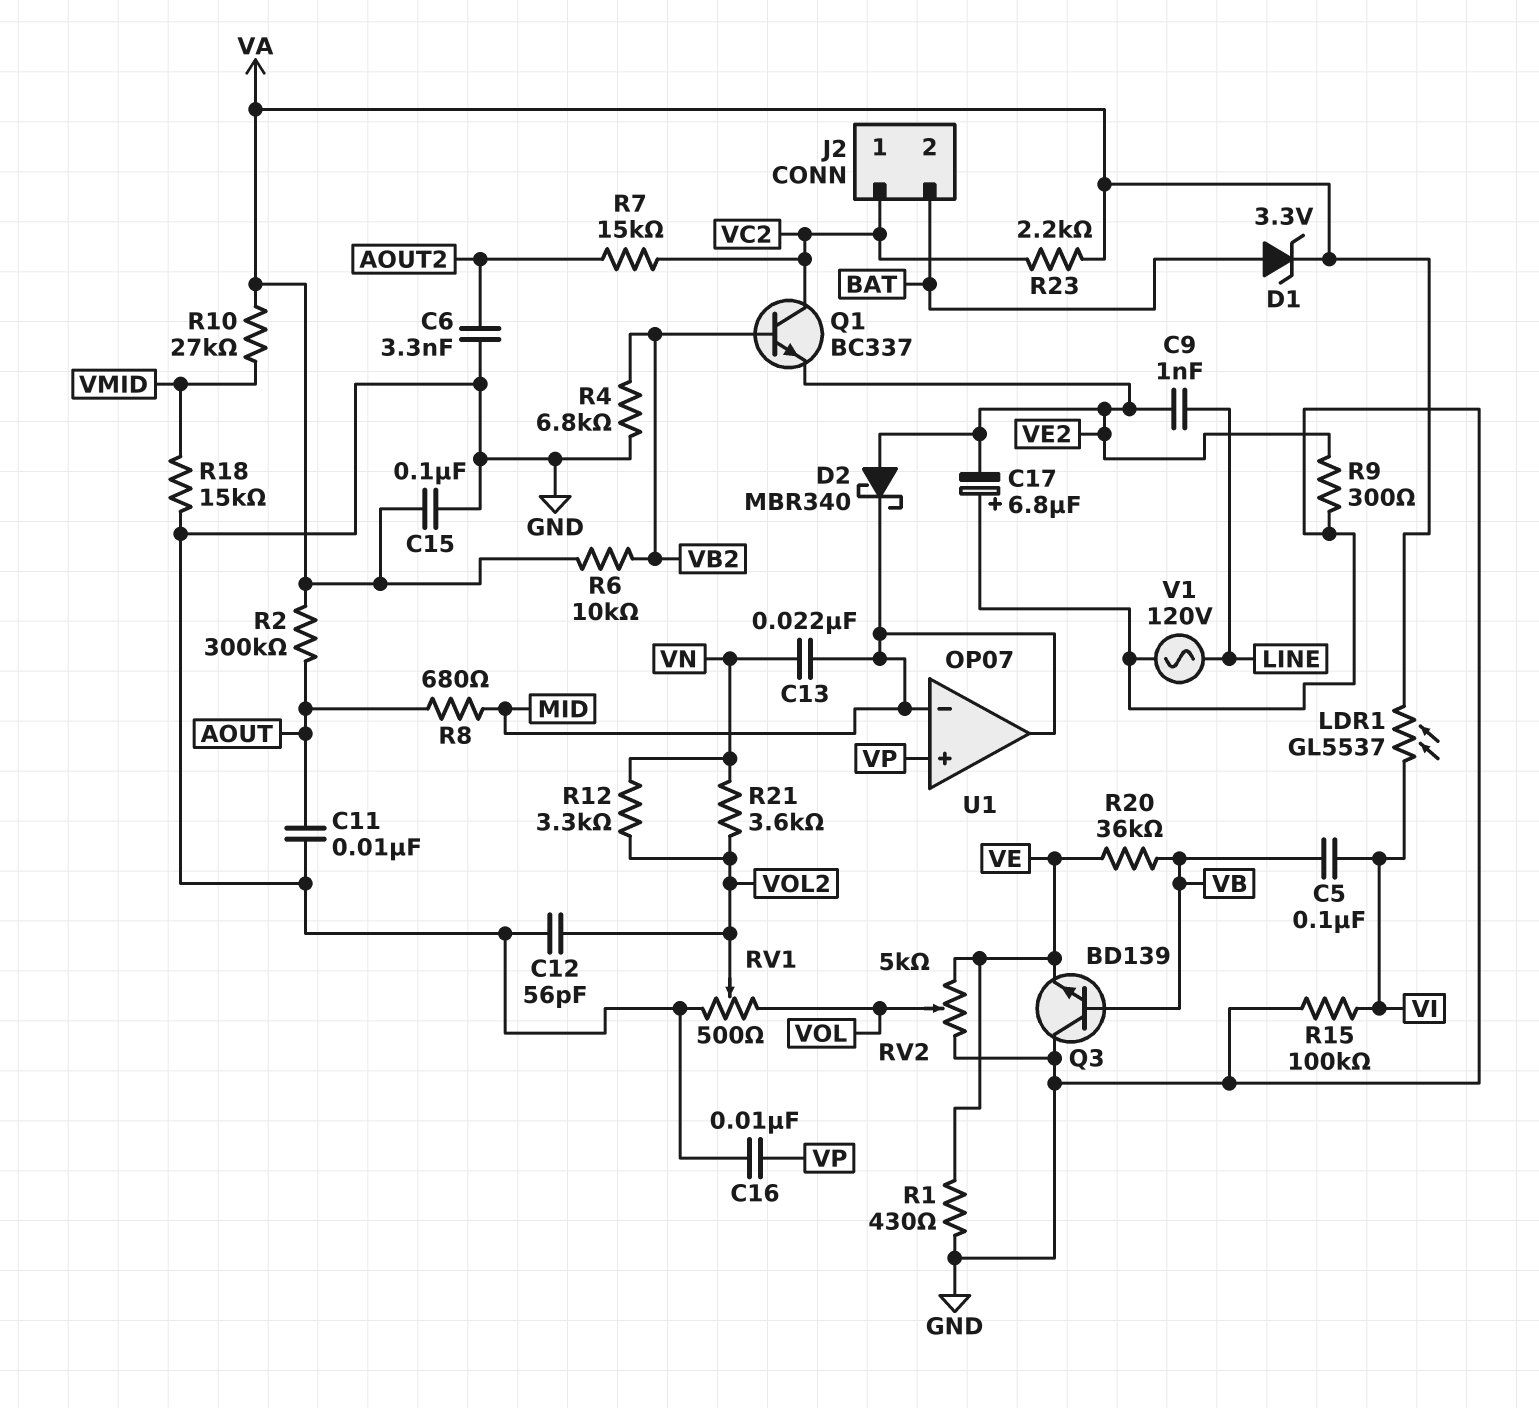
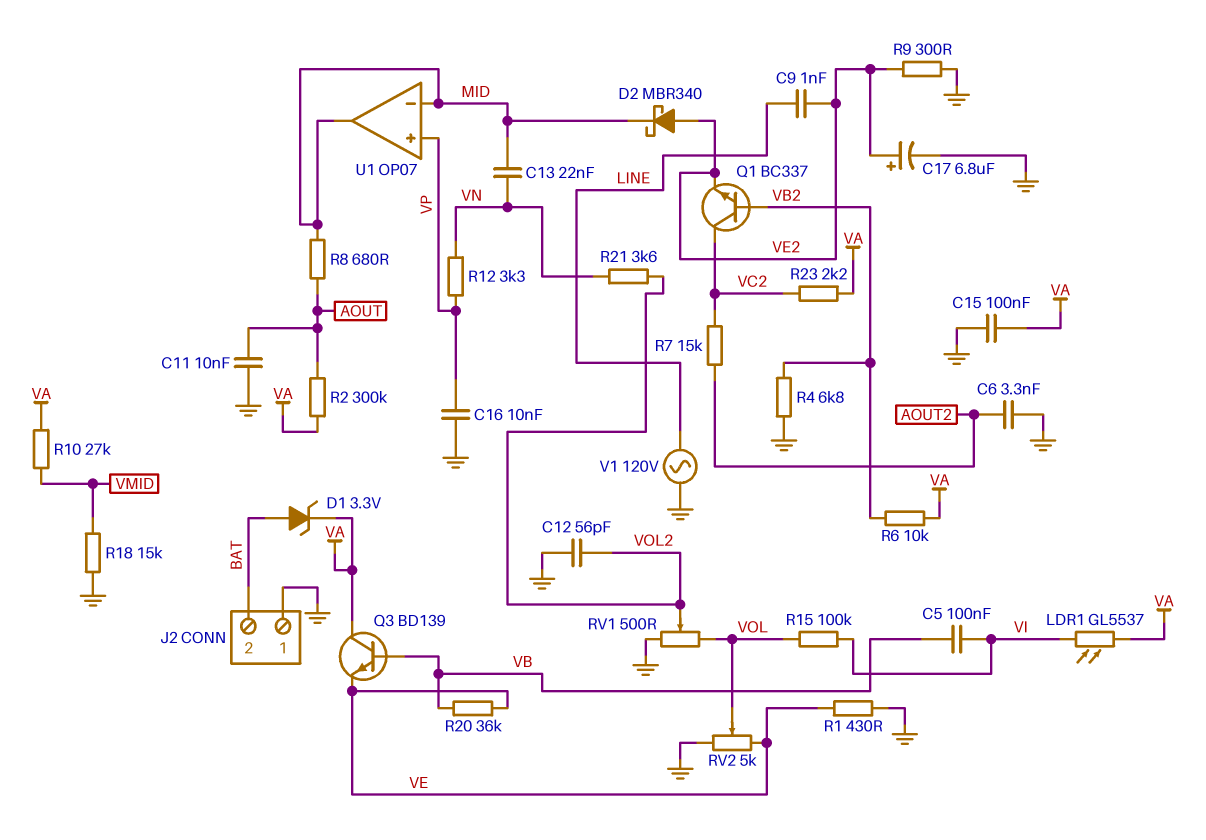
C17: 6.8uF (plus GND, minus VE2) -> 6.8uF (plus VE2, minus GND)
J2 pin 1: VC2 -> GND
Q3: NPN BD139 (B VB, C GND, E VE) -> NPN BD139 (B VB, C VA, E VE)
R12: 3.3k (VN, VOL2) -> 3.3k (VN, VP)
R15: 100k (GND, VI) -> 100k (VI, VOL)

